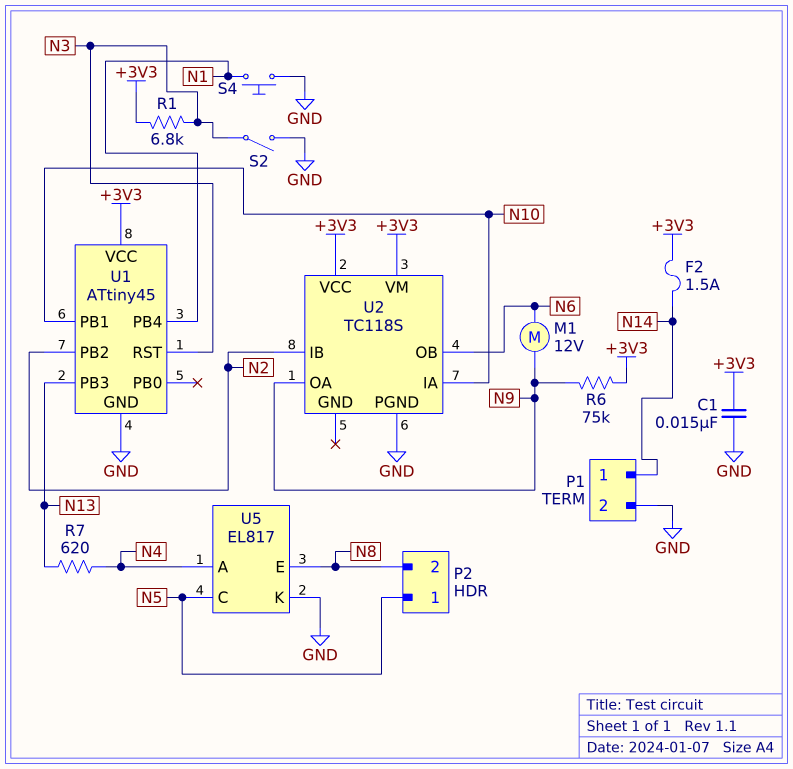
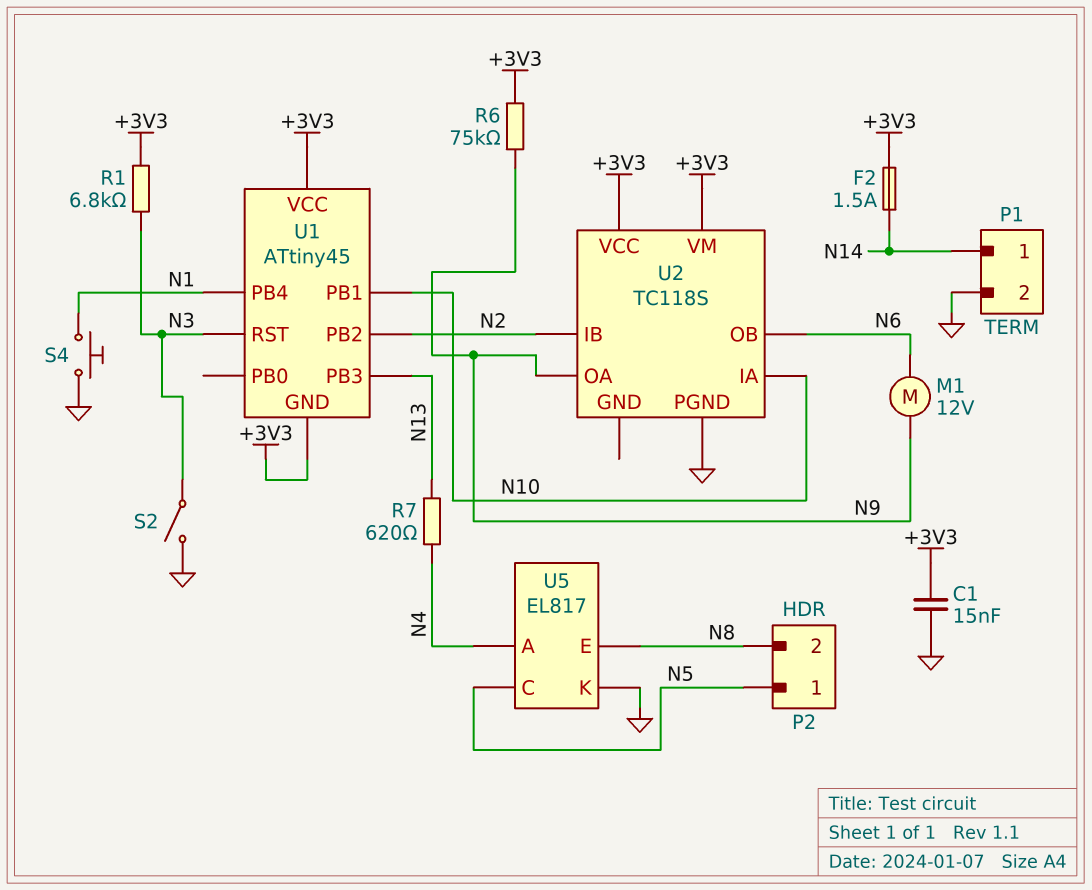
U1 pin GND: GND -> +3V3

